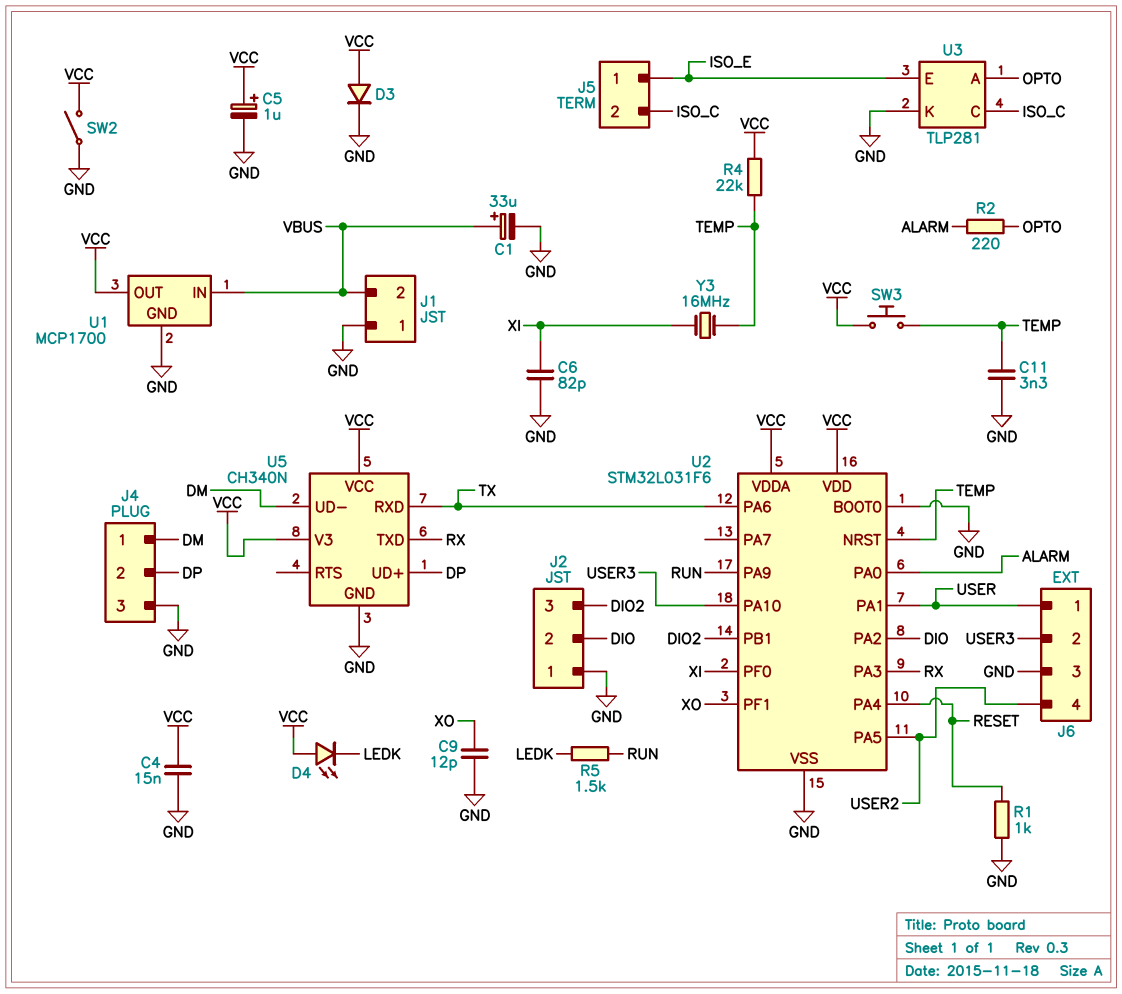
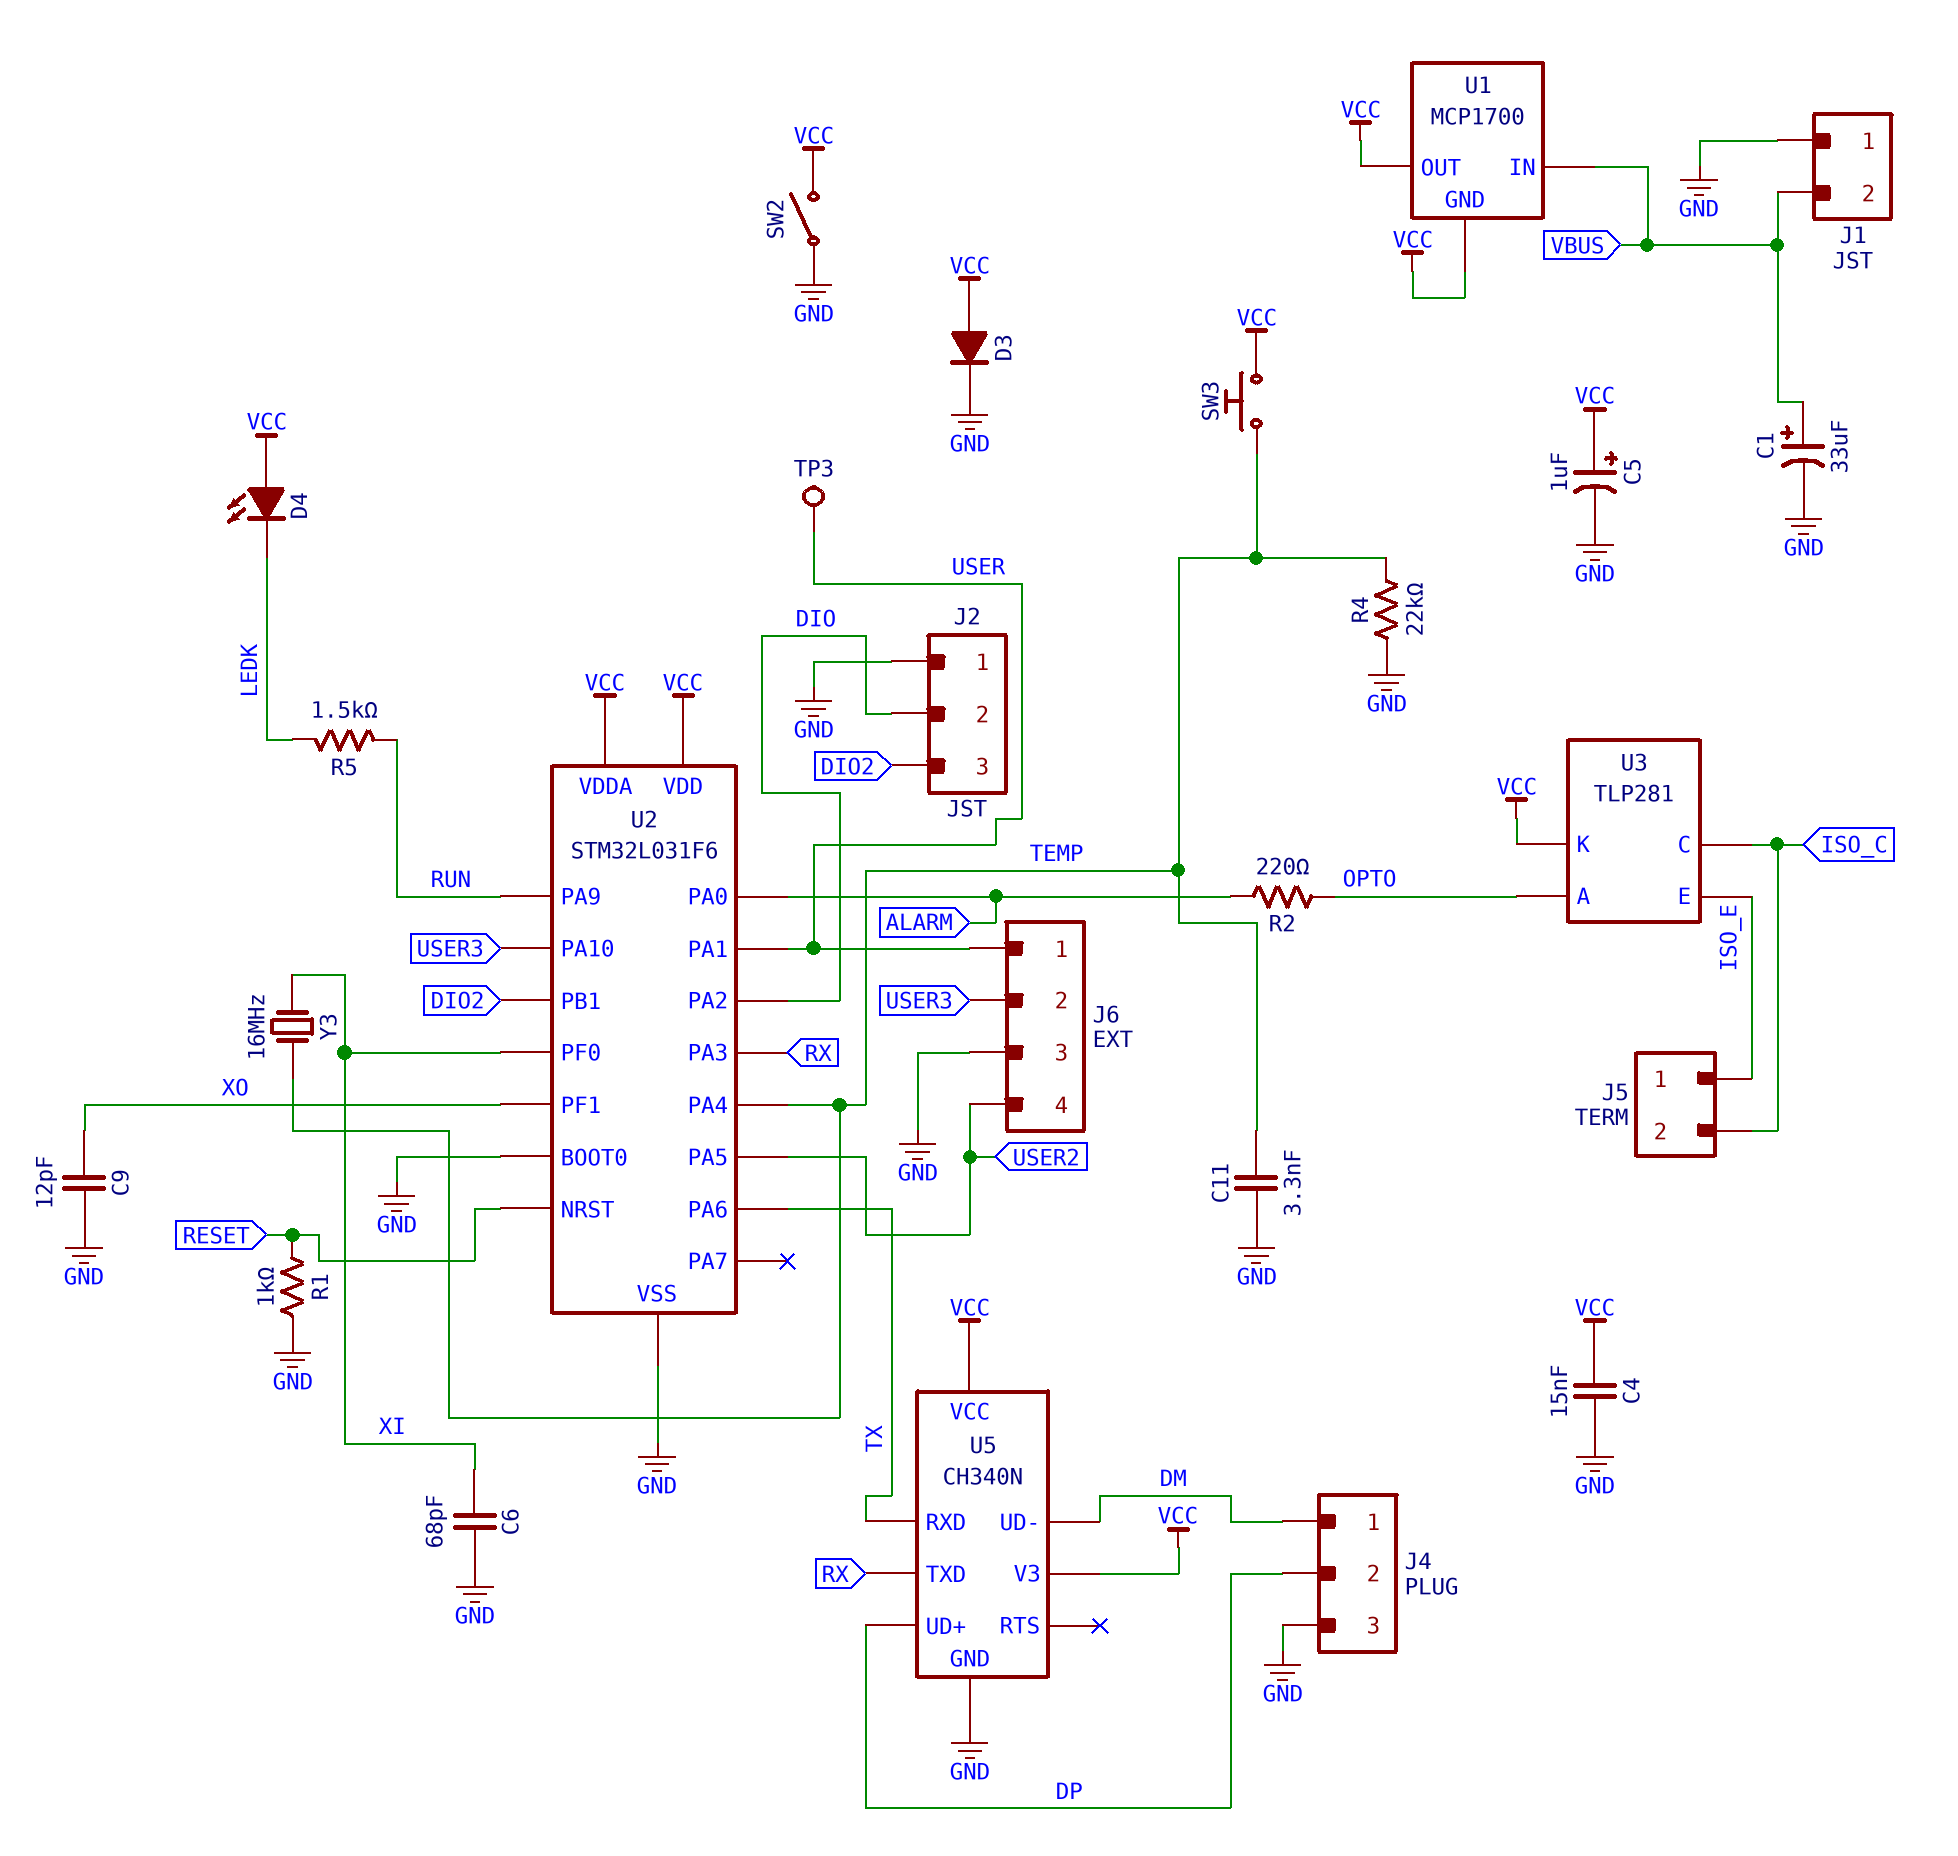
C6: 82pF (GND, XI) -> 68pF (GND, XI)
R4: 22k (TEMP, VCC) -> 22k (GND, TEMP)
TP3: none -> test point (USER)
U1 pin GND: GND -> VCC
U2 pin NRST: TEMP -> RESET
U2 pin PA4: RESET -> TEMP
U3 pin K: GND -> VCC

